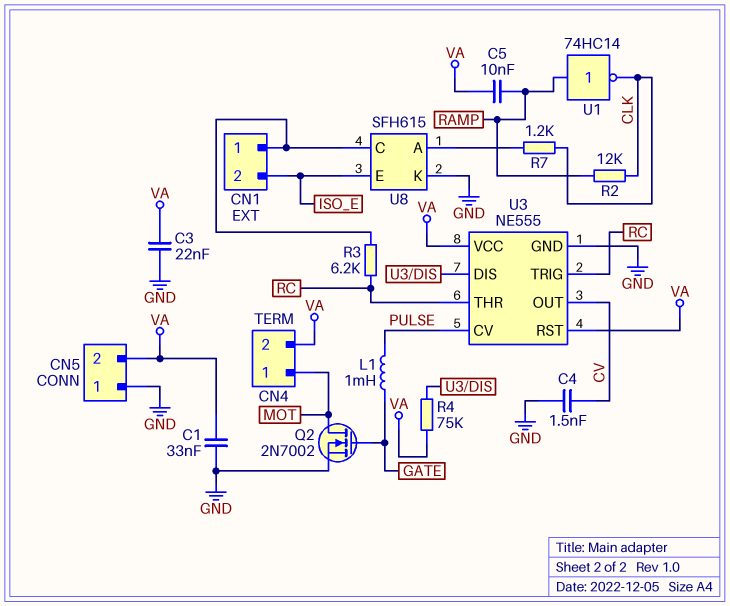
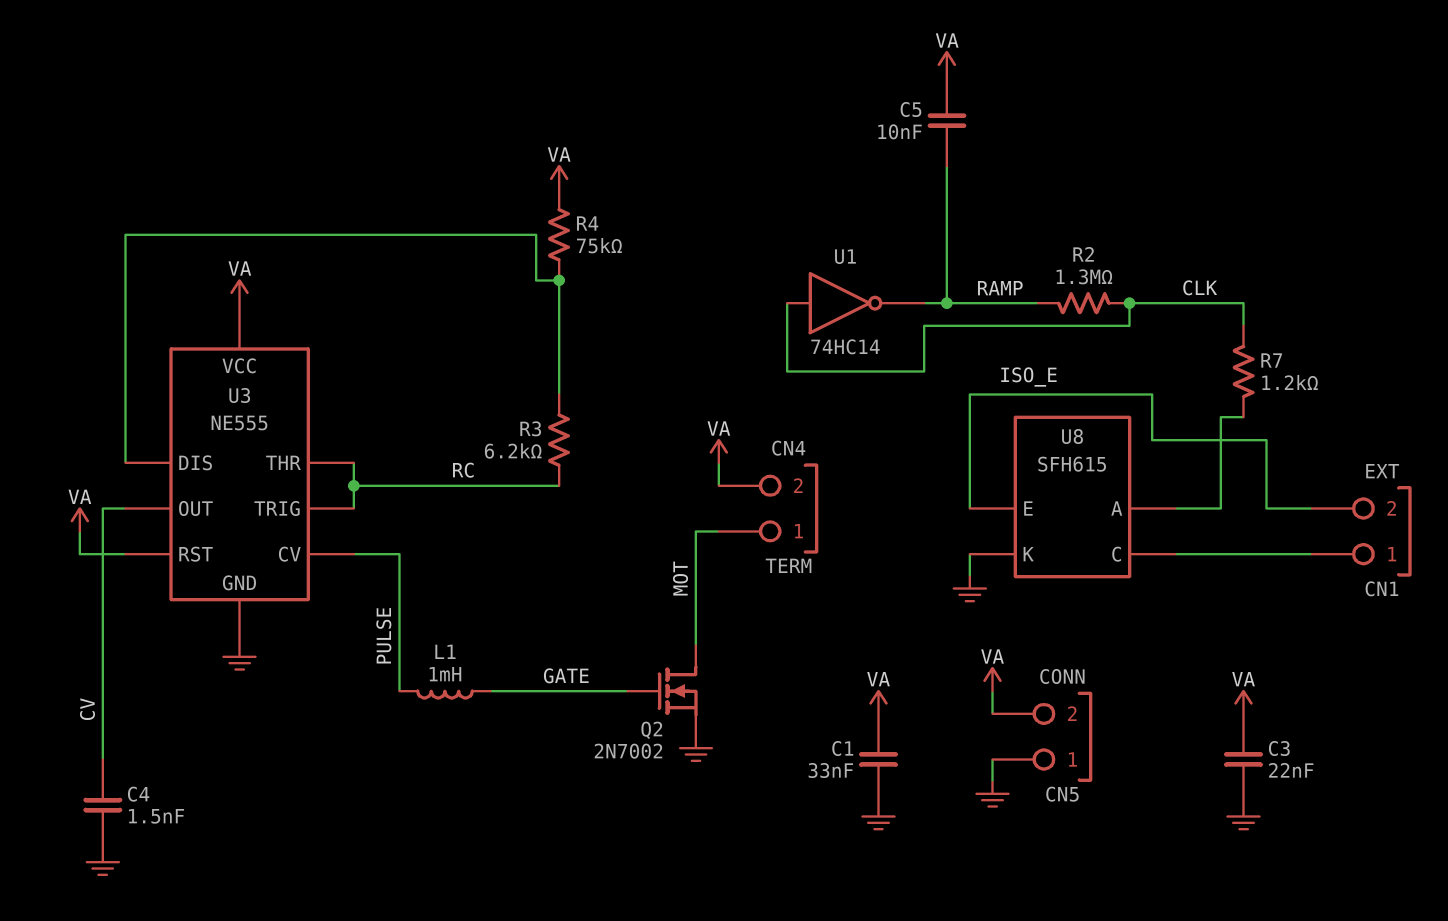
R2: 12k (CLK, RAMP) -> 1.3M (CLK, RAMP)
R3: 6.2k (CN1/1, RC) -> 6.2k (RC, U3/DIS)
U1: NOT 74HC14 (in RAMP, out CLK) -> NOT 74HC14 (in CLK, out RAMP)

